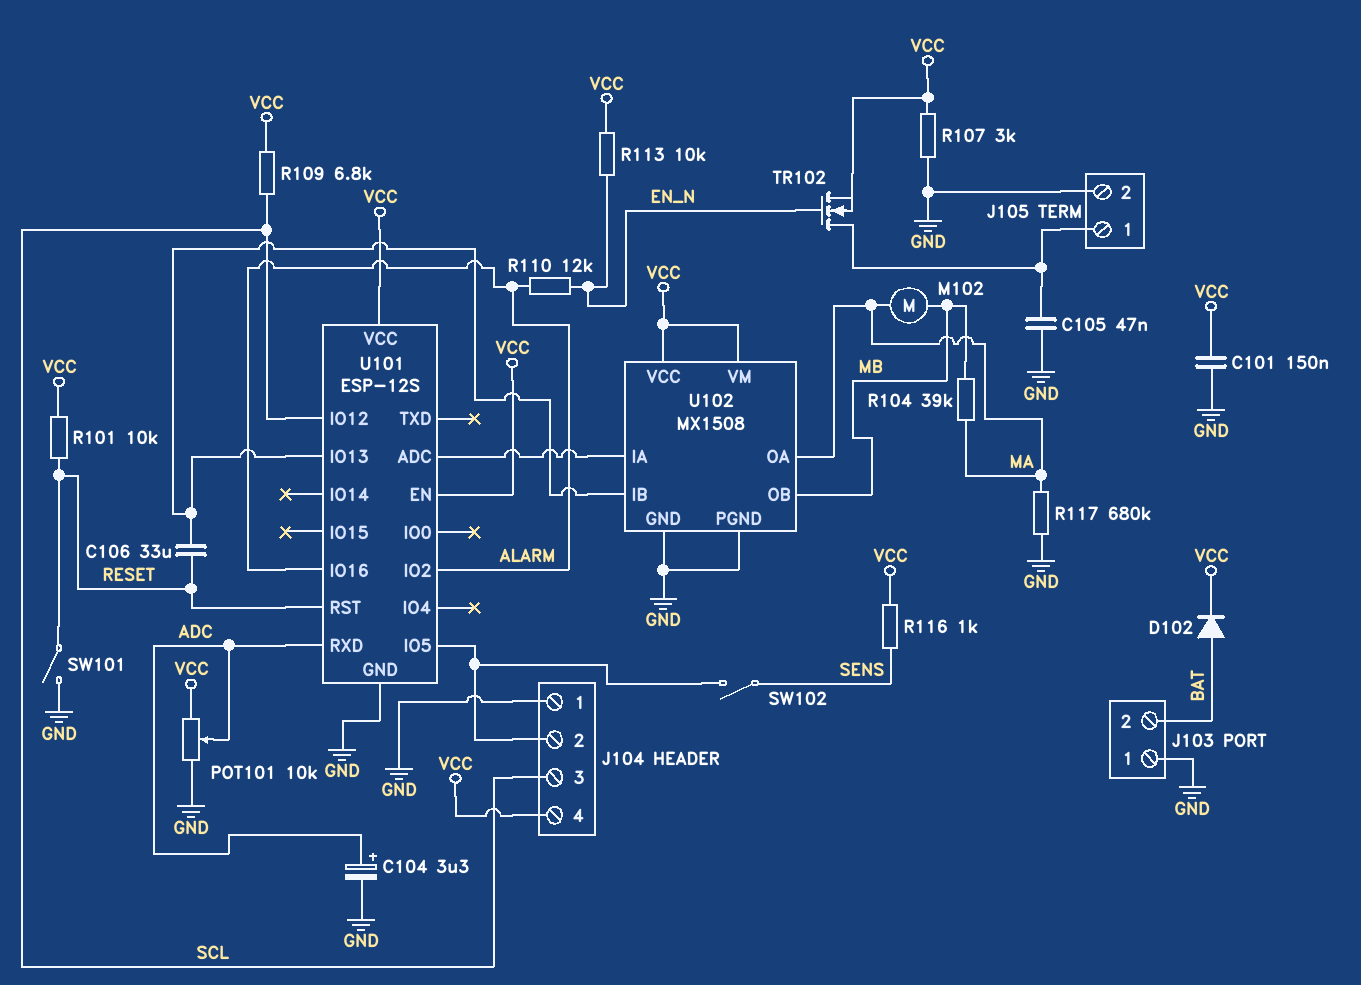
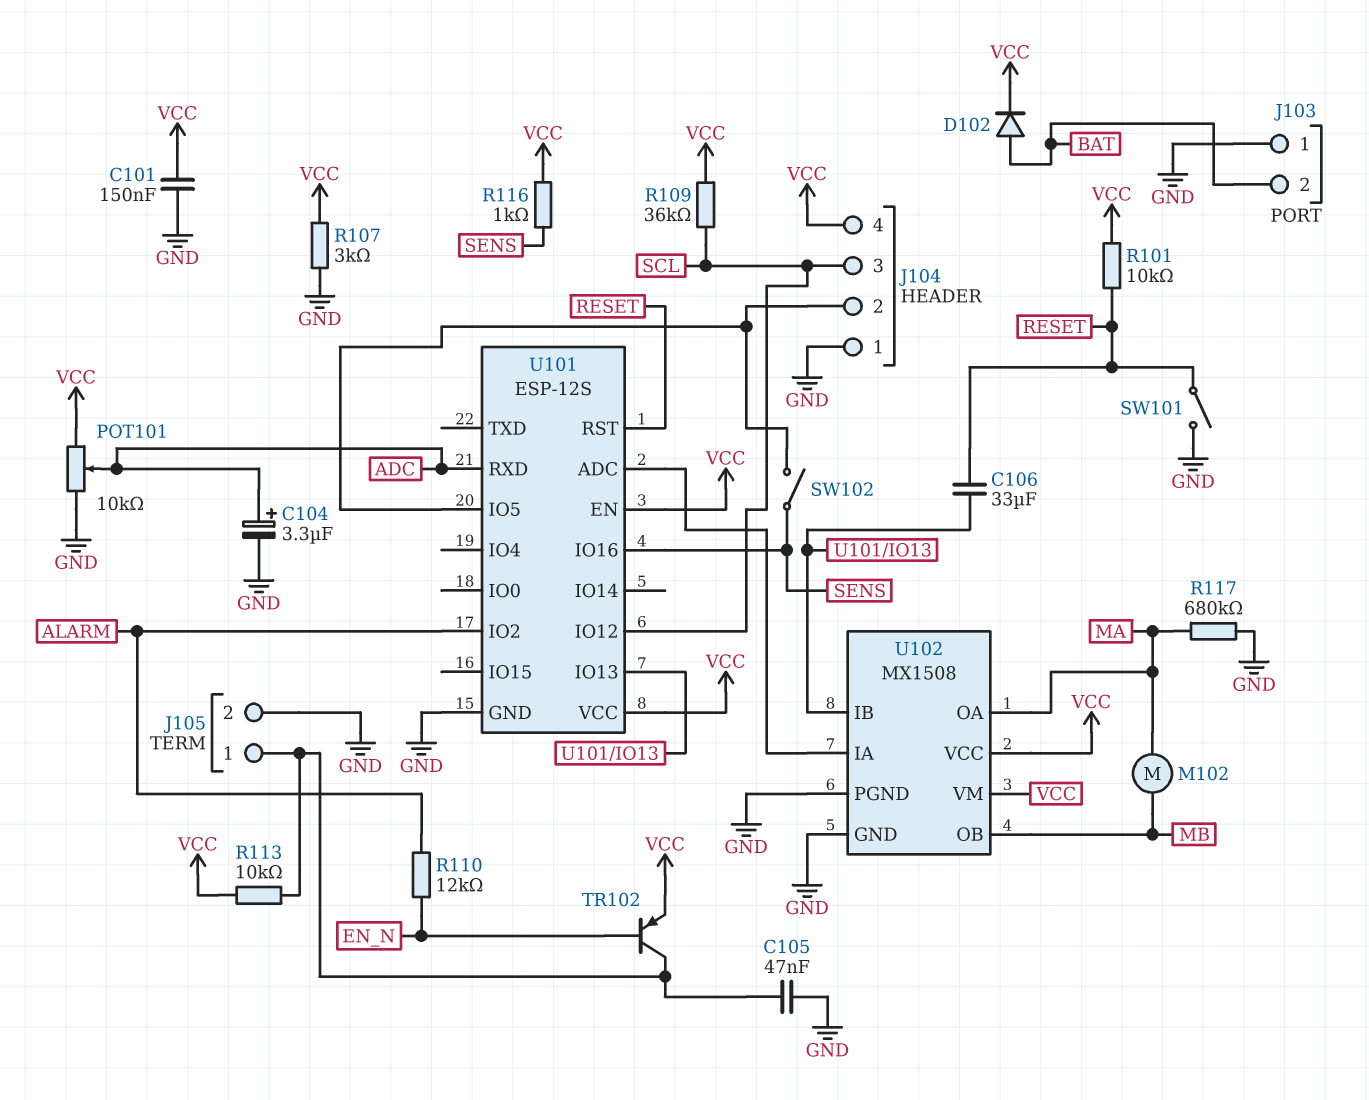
R104: 39k (MA, MB) -> none
R109: 6.8k (SCL, VCC) -> 36k (SCL, VCC)
R113: 10k (EN_N, VCC) -> 10k (J105/1, VCC)
TR102: NMOS (G EN_N, D J105/1, S VCC) -> PNP (B EN_N, C J105/1, E VCC)
U101 pin IO16: ALARM -> SENS

